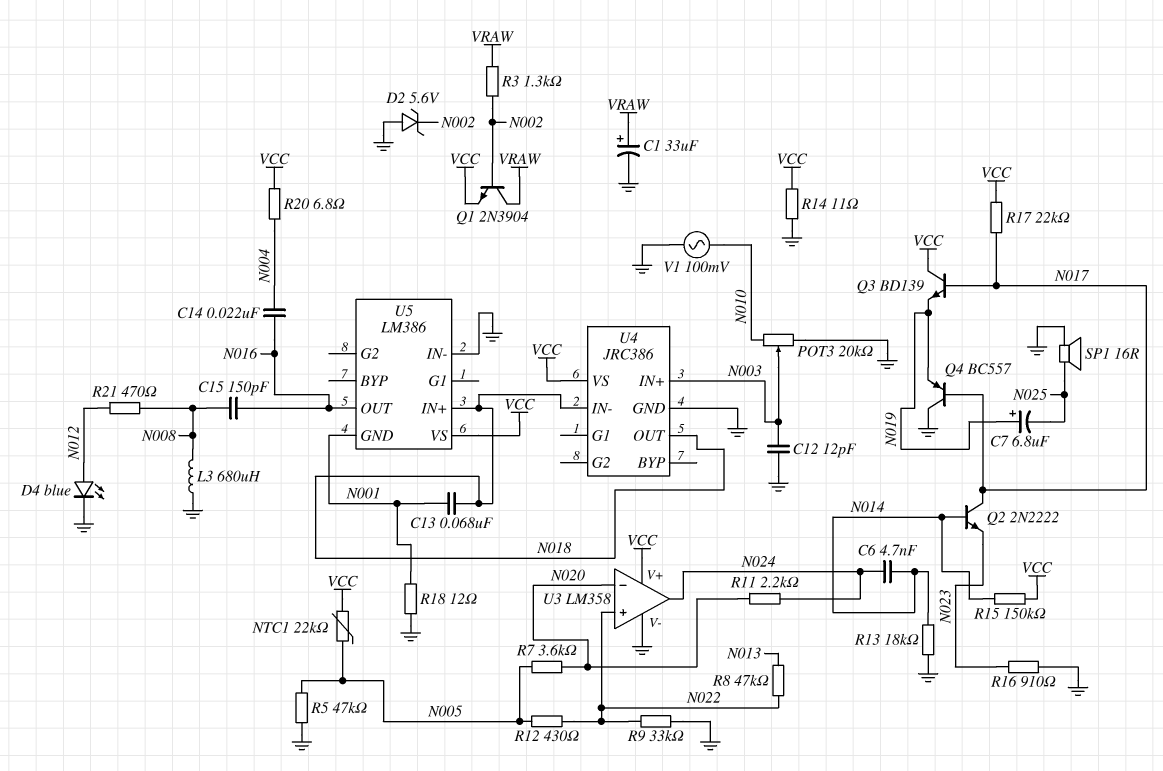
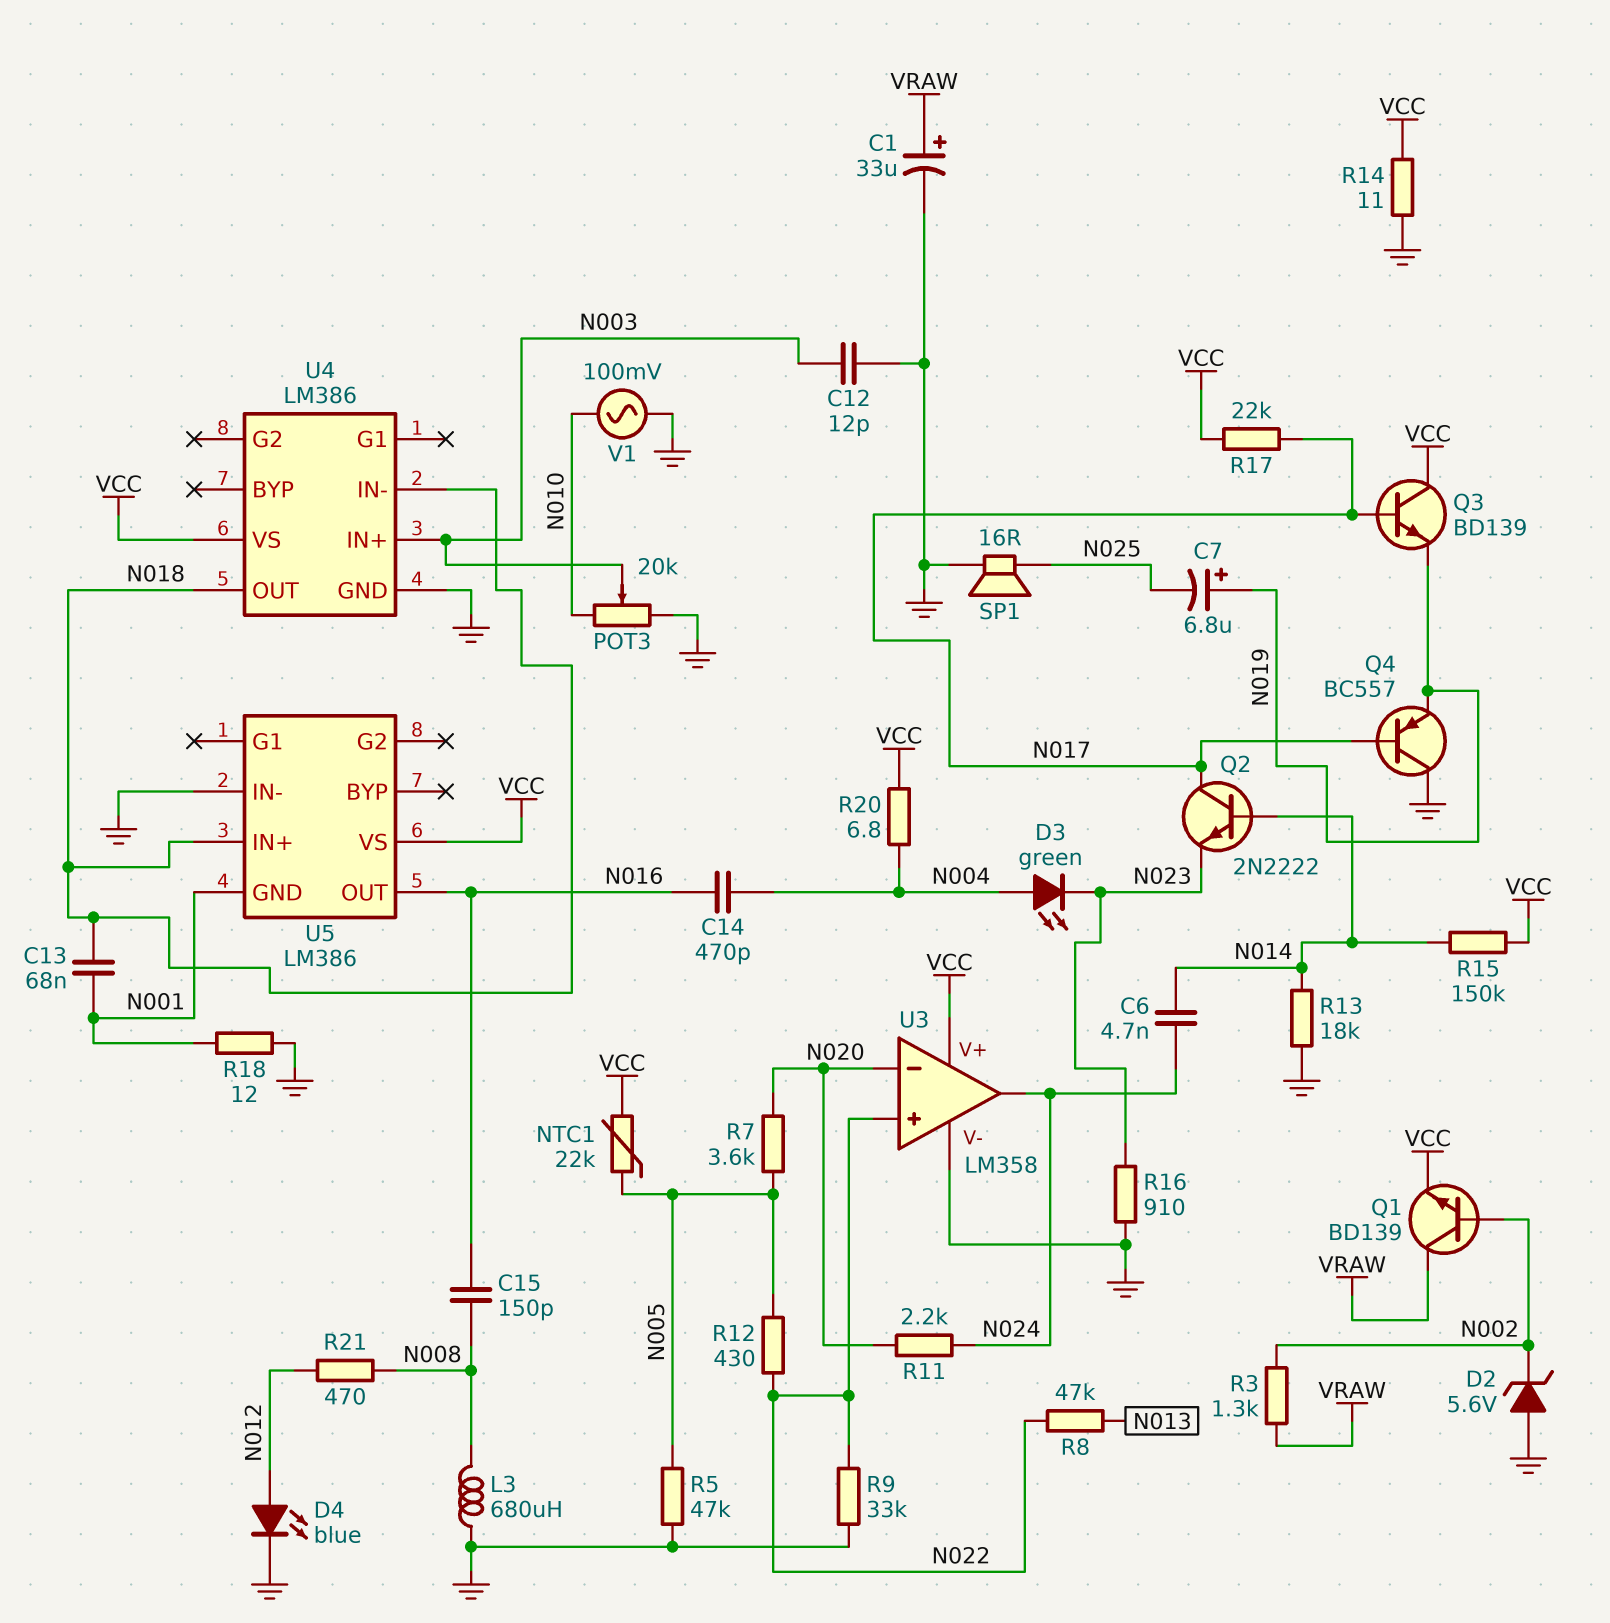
C14: 22nF (N004, N016) -> 470pF (N004, N016)
D3: none -> LED green (A N004, K N023)
Q1: NPN 2N3904 (B N002, C VRAW, E VCC) -> NPN BD139 (B N002, C VRAW, E VCC)
U4: JRC386 -> LM386

